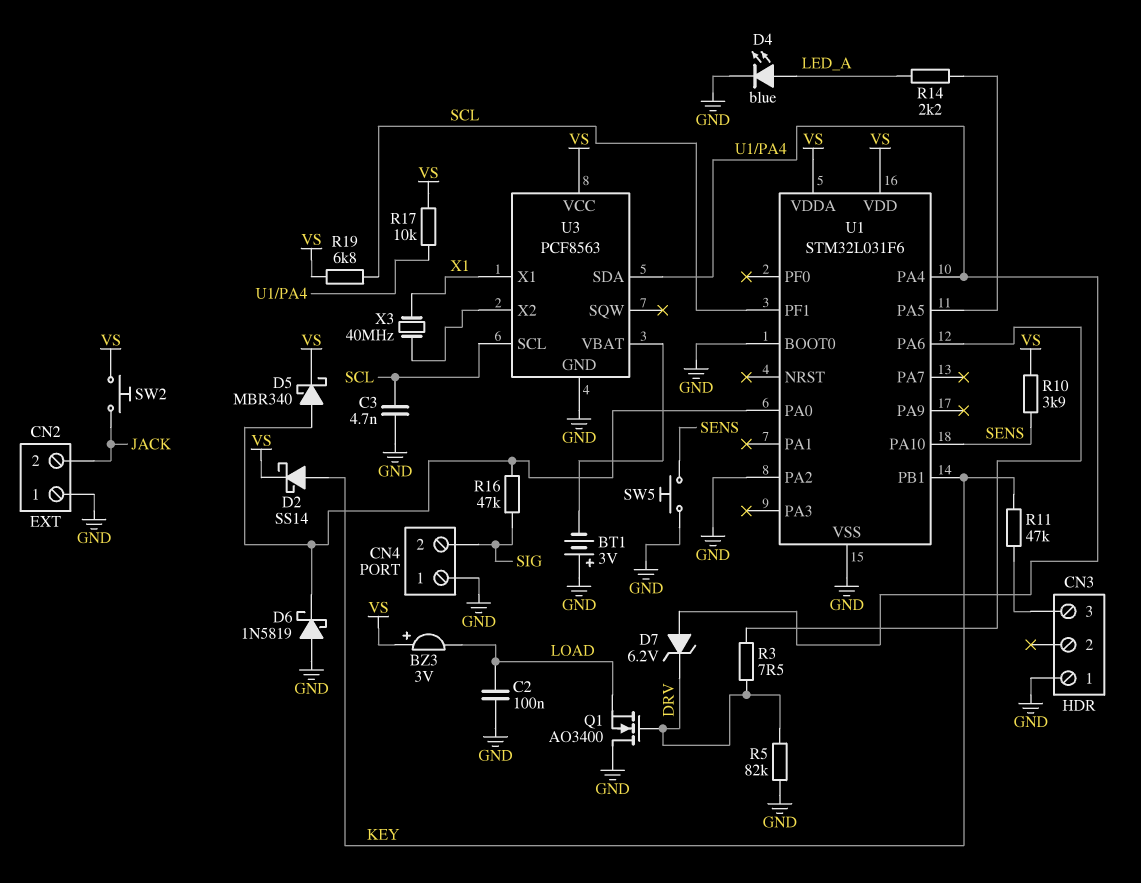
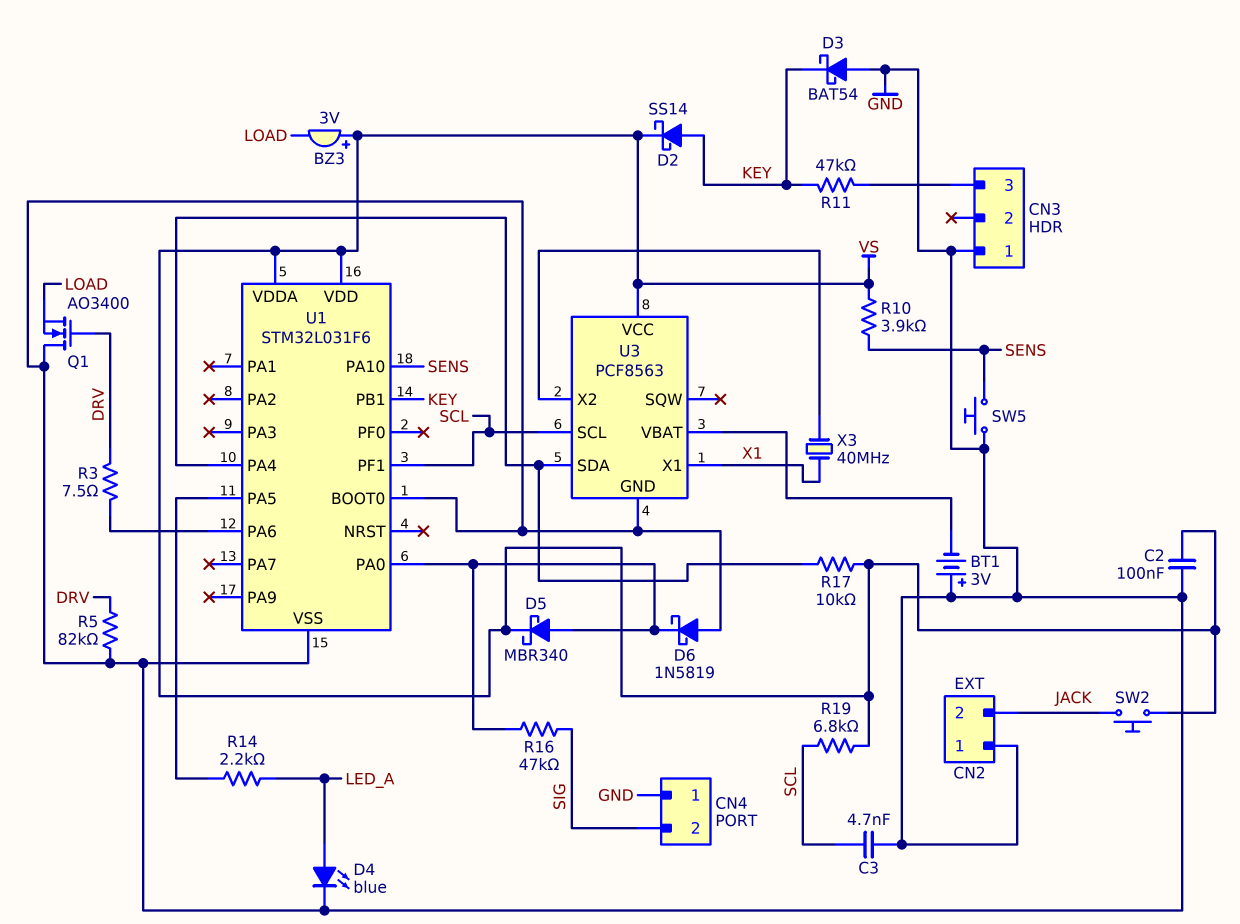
C2: 100nF (GND, LOAD) -> 100nF (GND, VS)
D3: none -> schottky BAT54 (A GND, K KEY)
D7: zener 6.2V (A U1/PA4, K DRV) -> none
U1 pin PA2: GND -> none

